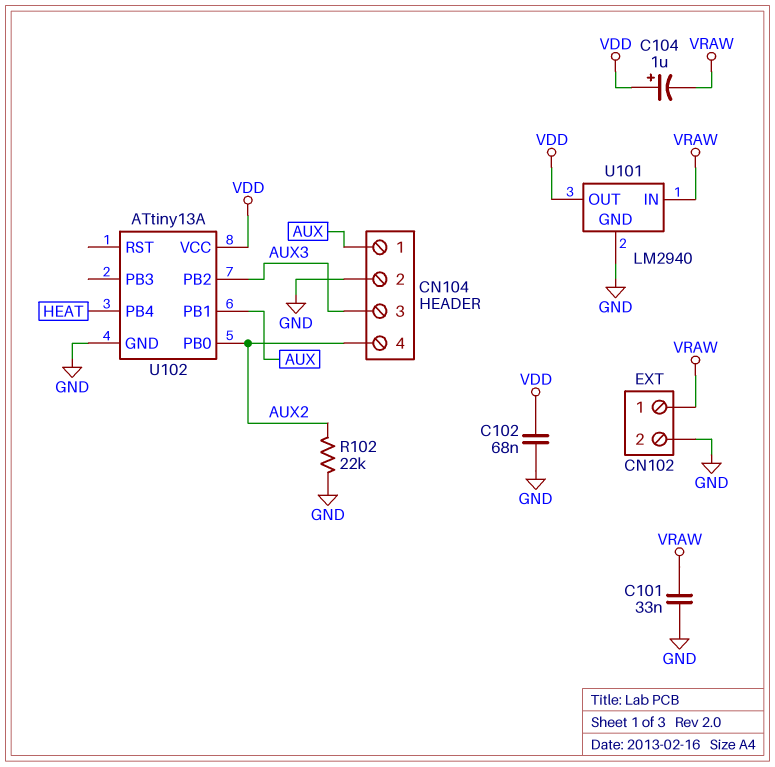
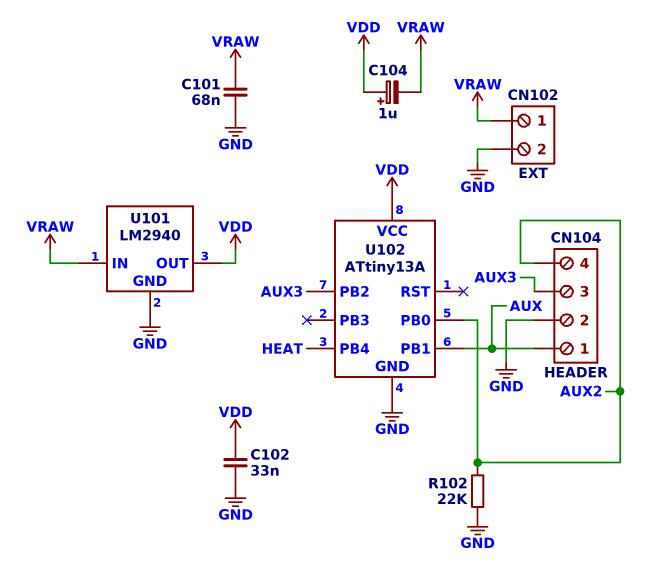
C101: 33nF (GND, VRAW) -> 68nF (GND, VRAW)
C102: 68nF (GND, VDD) -> 33nF (GND, VDD)

